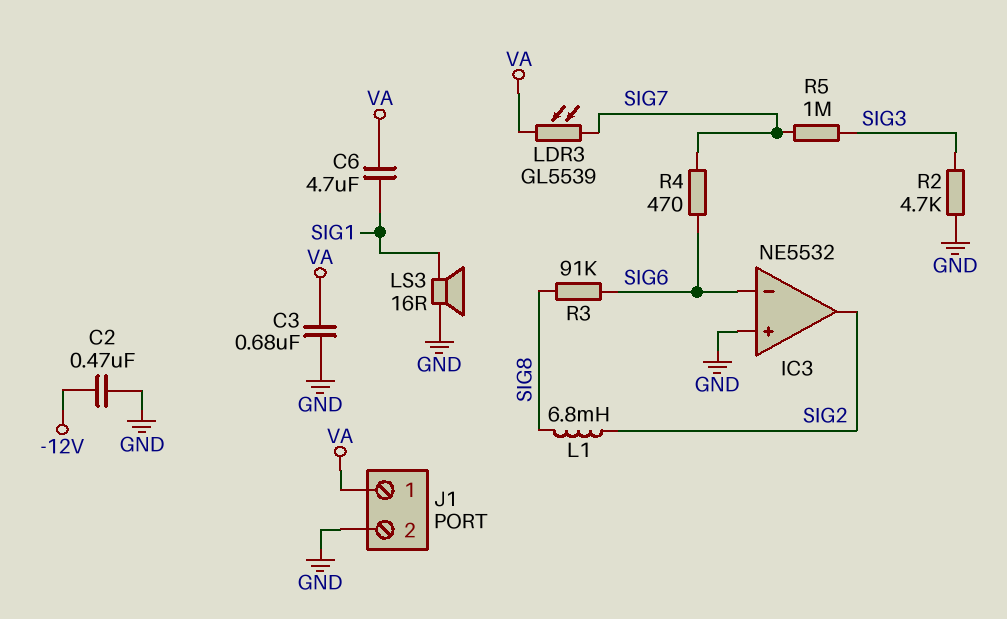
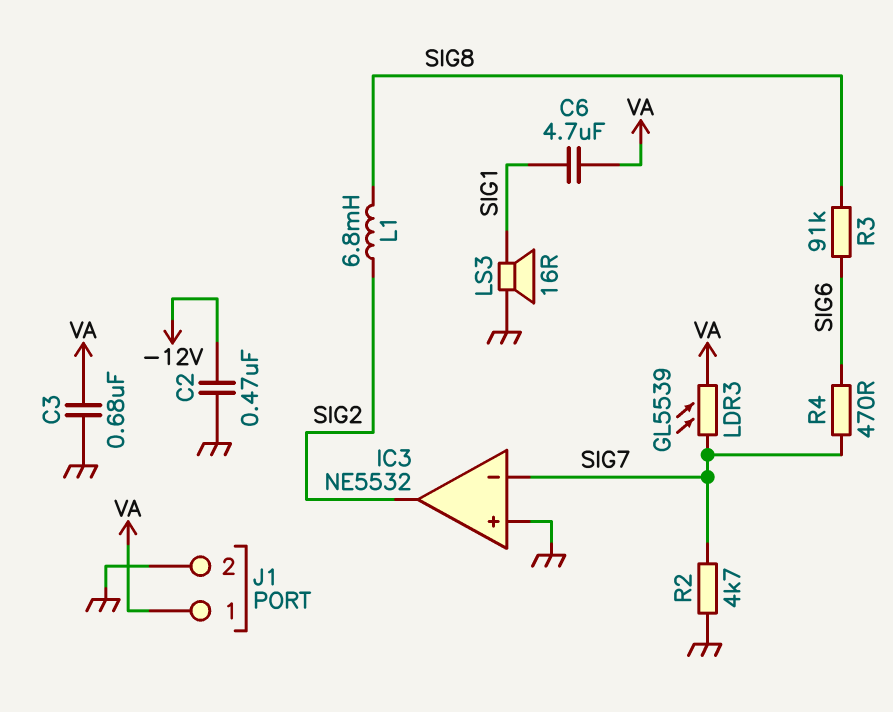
IC3 pin in-: SIG6 -> SIG7
R2: 4.7k (GND, SIG3) -> 4.7k (GND, SIG7)
R5: 1M (SIG3, SIG7) -> none

